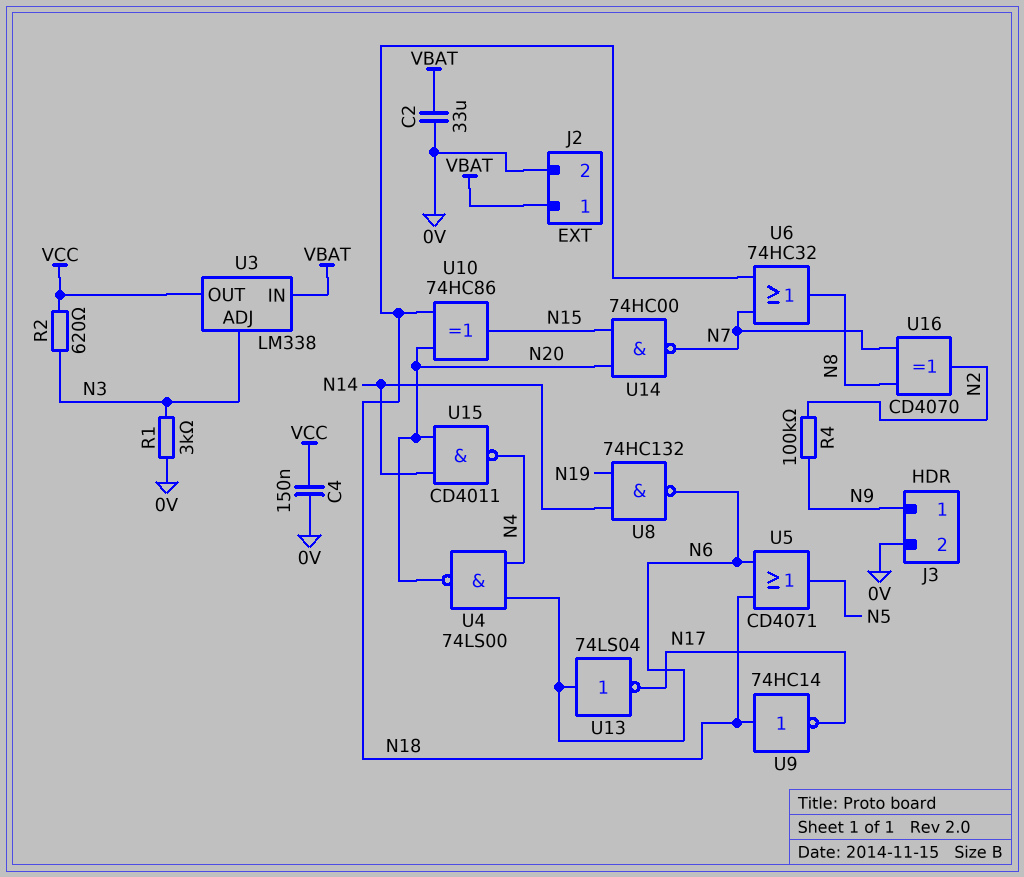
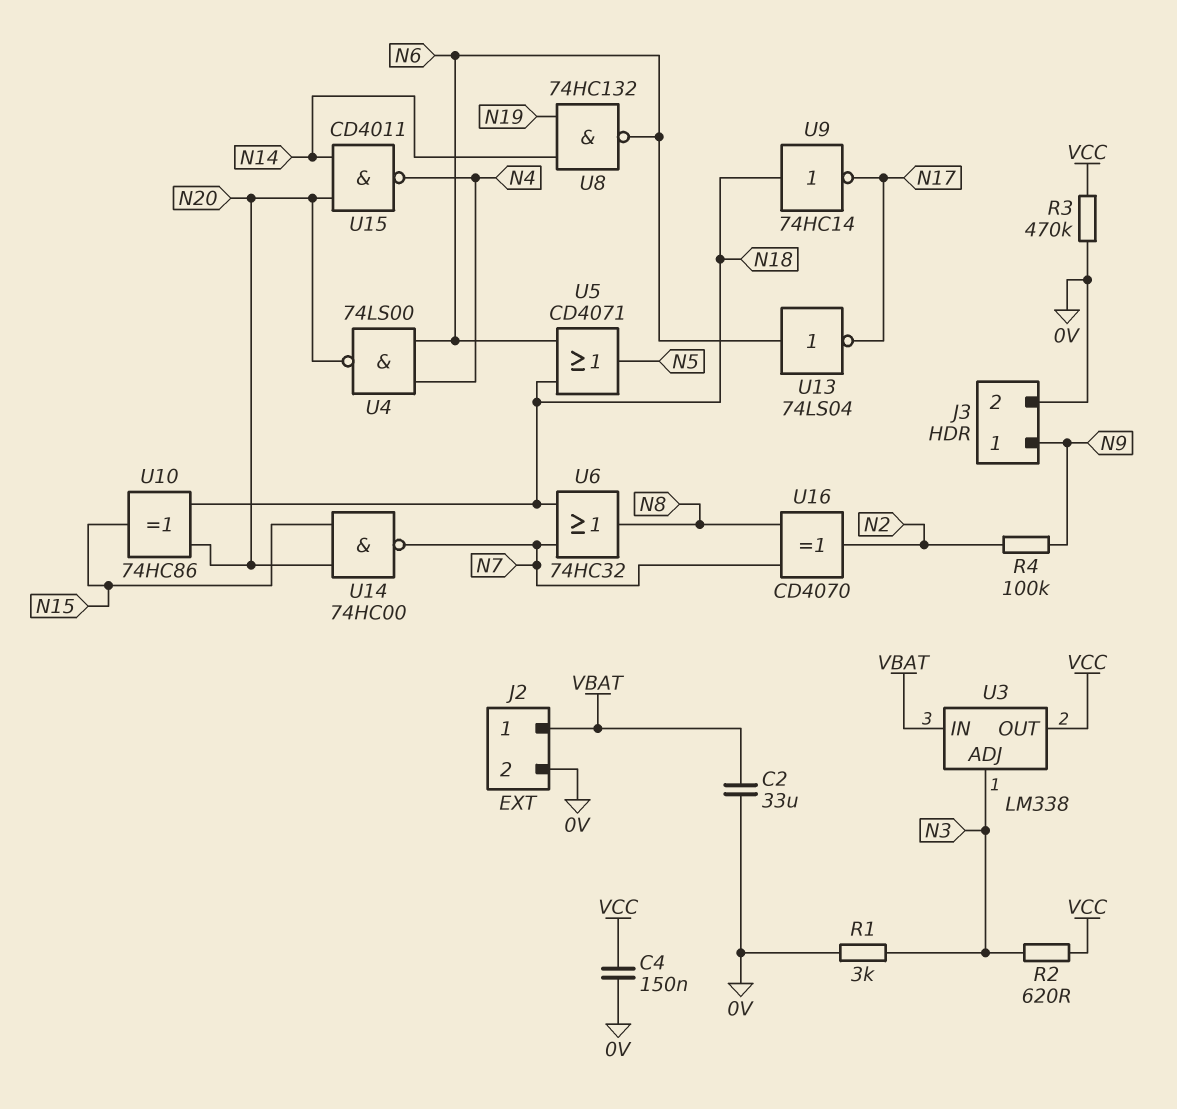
R3: none -> 470k (0V, VCC)

